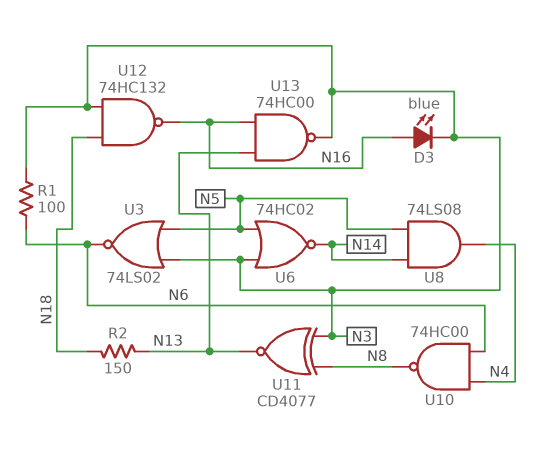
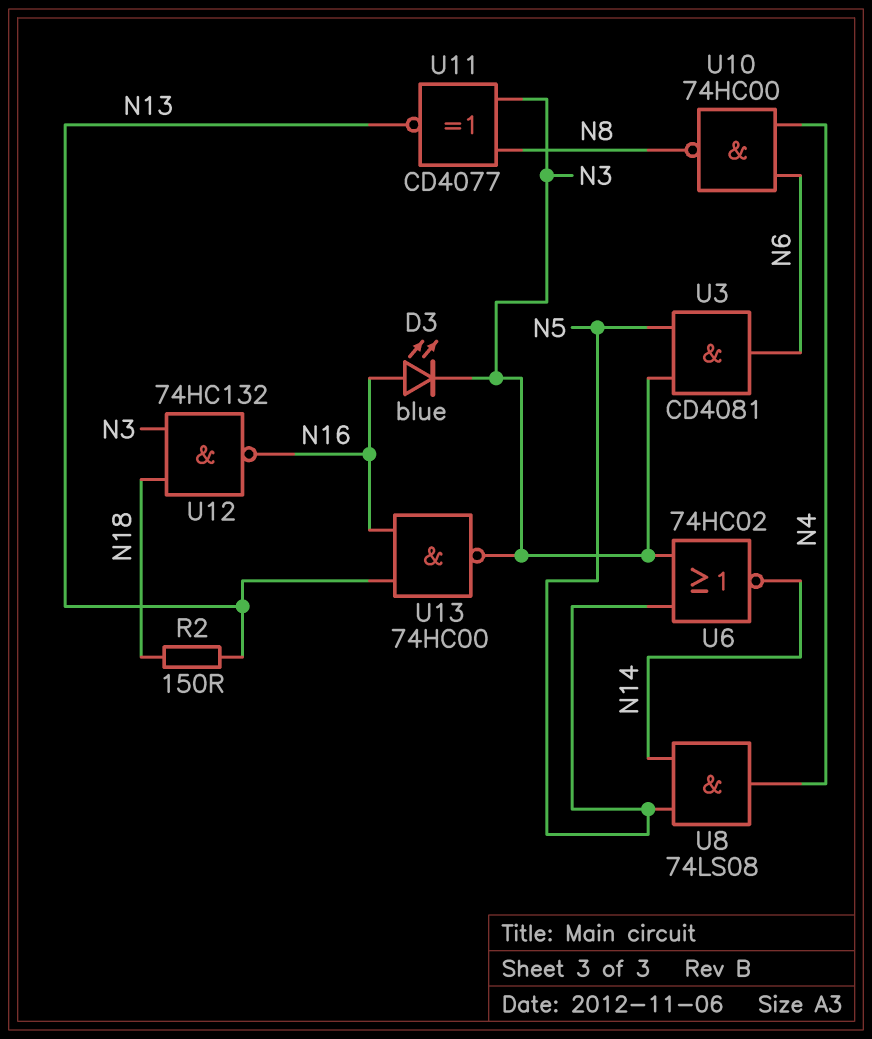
R1: 100 (N3, N6) -> none
U3: NOR 74LS02 (in N3, in N5, out N6) -> AND CD4081 (in N3, in N5, out N6)

